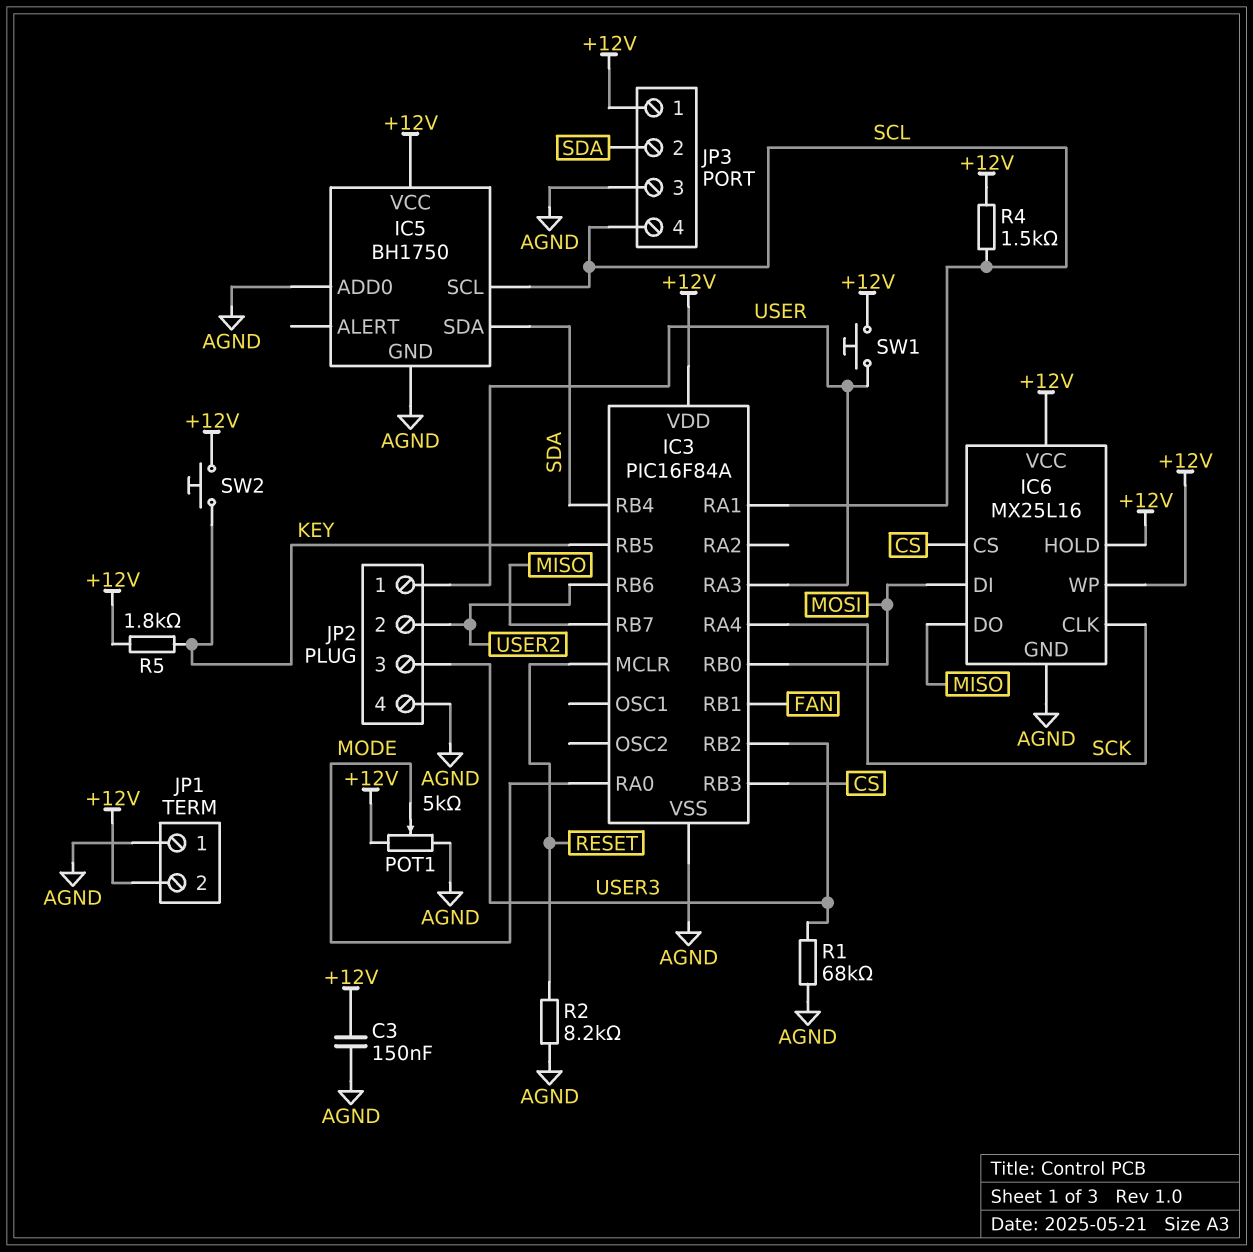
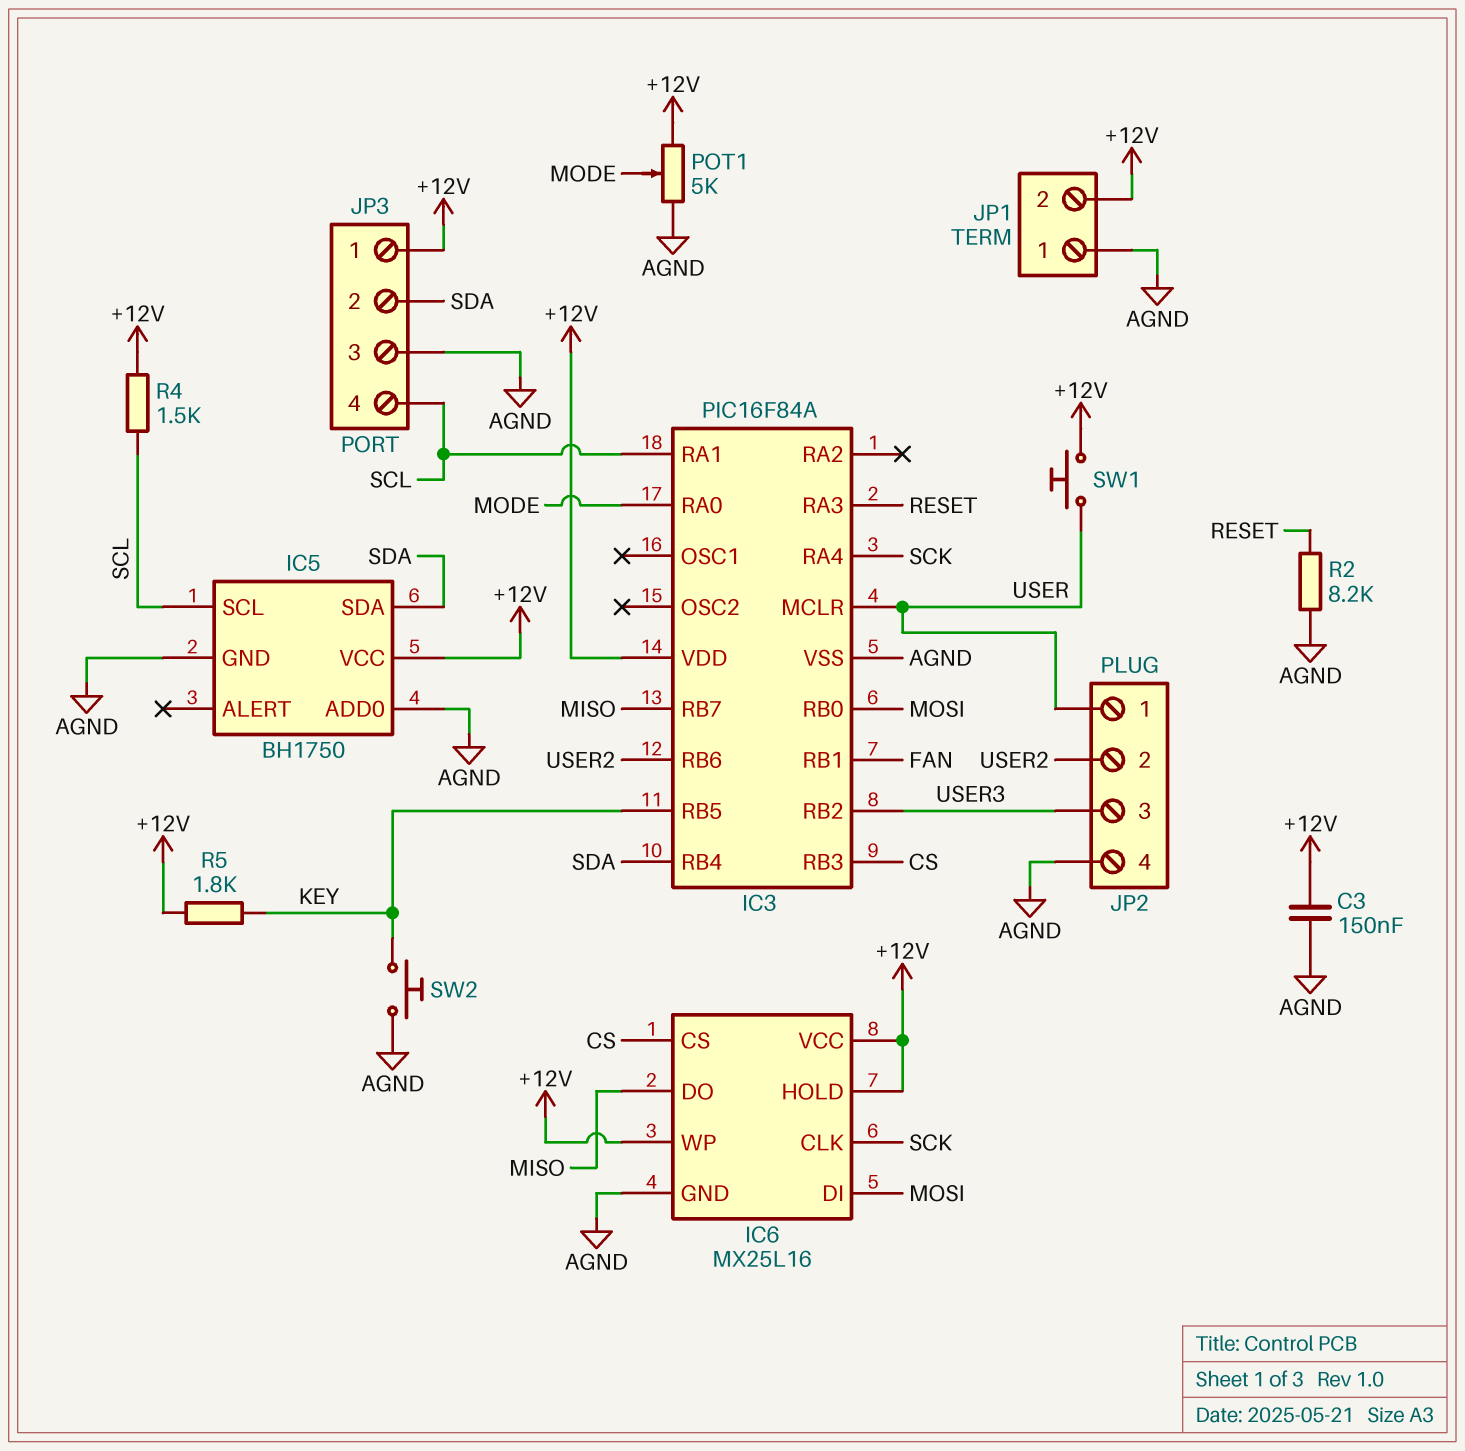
IC3 pin MCLR: RESET -> USER
IC3 pin RA3: USER -> RESET
R1: 68k (AGND, USER3) -> none
SW2: button (+12V, KEY) -> button (AGND, KEY)

